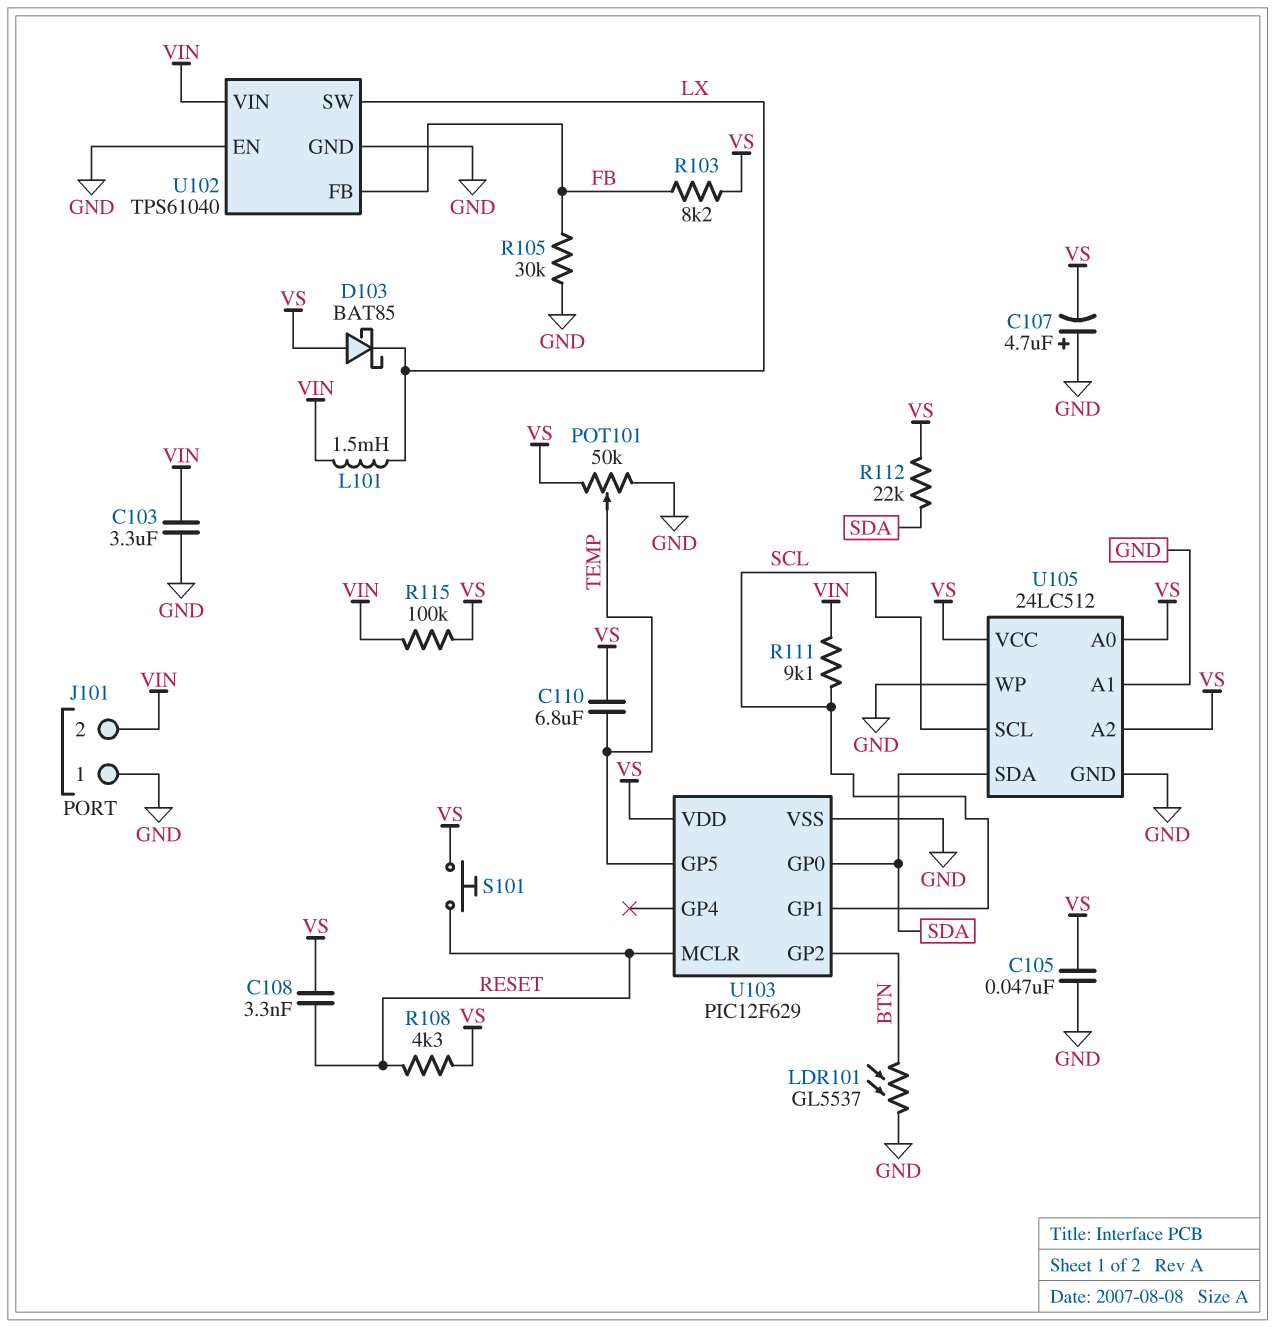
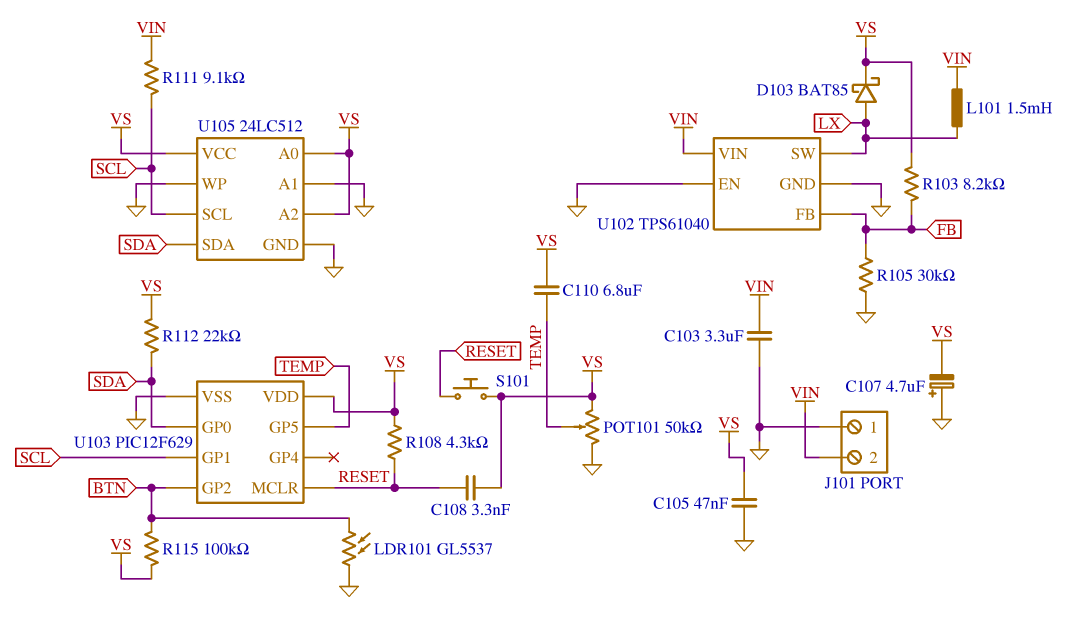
D103: schottky BAT85 (A VS, K LX) -> schottky BAT85 (A LX, K VS)
R115: 100k (VIN, VS) -> 100k (BTN, VS)

